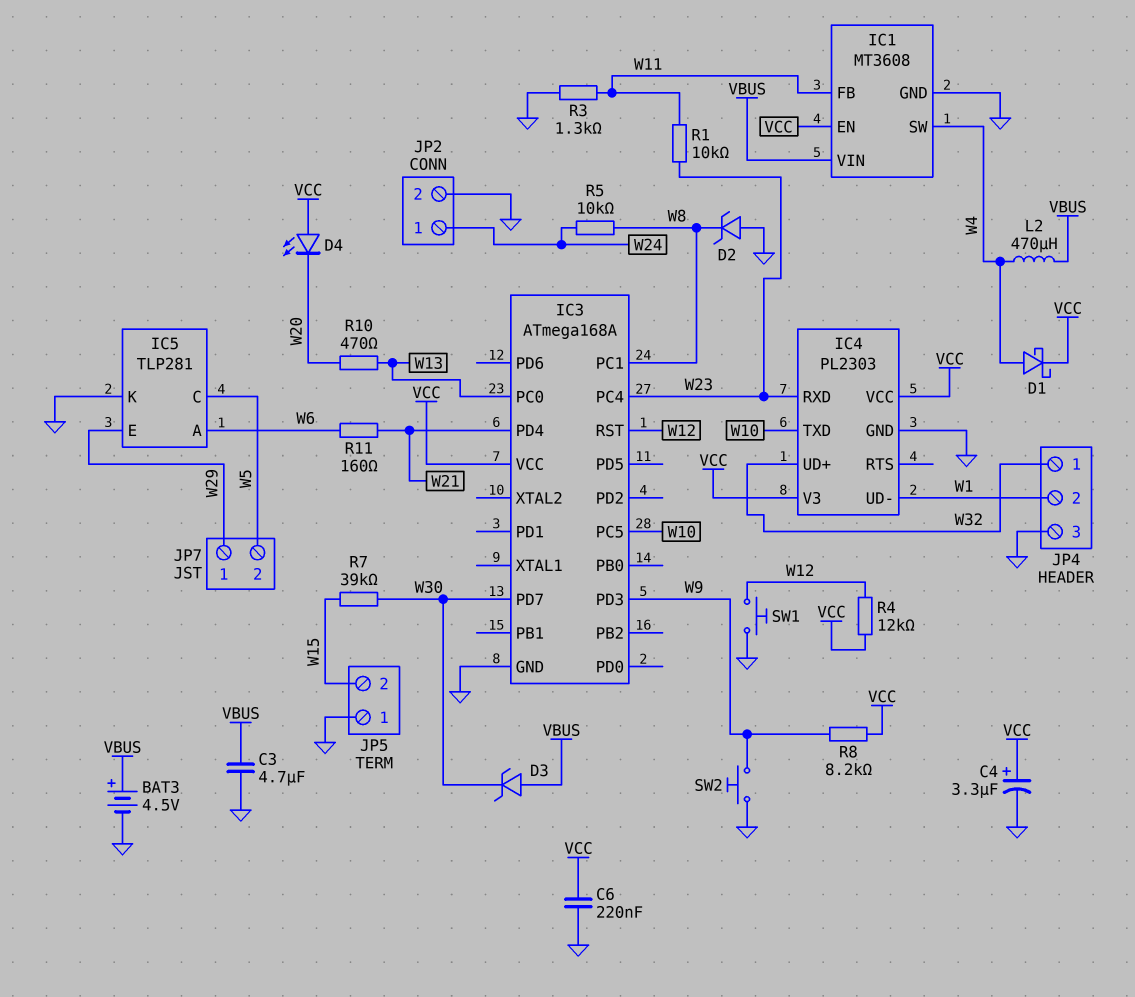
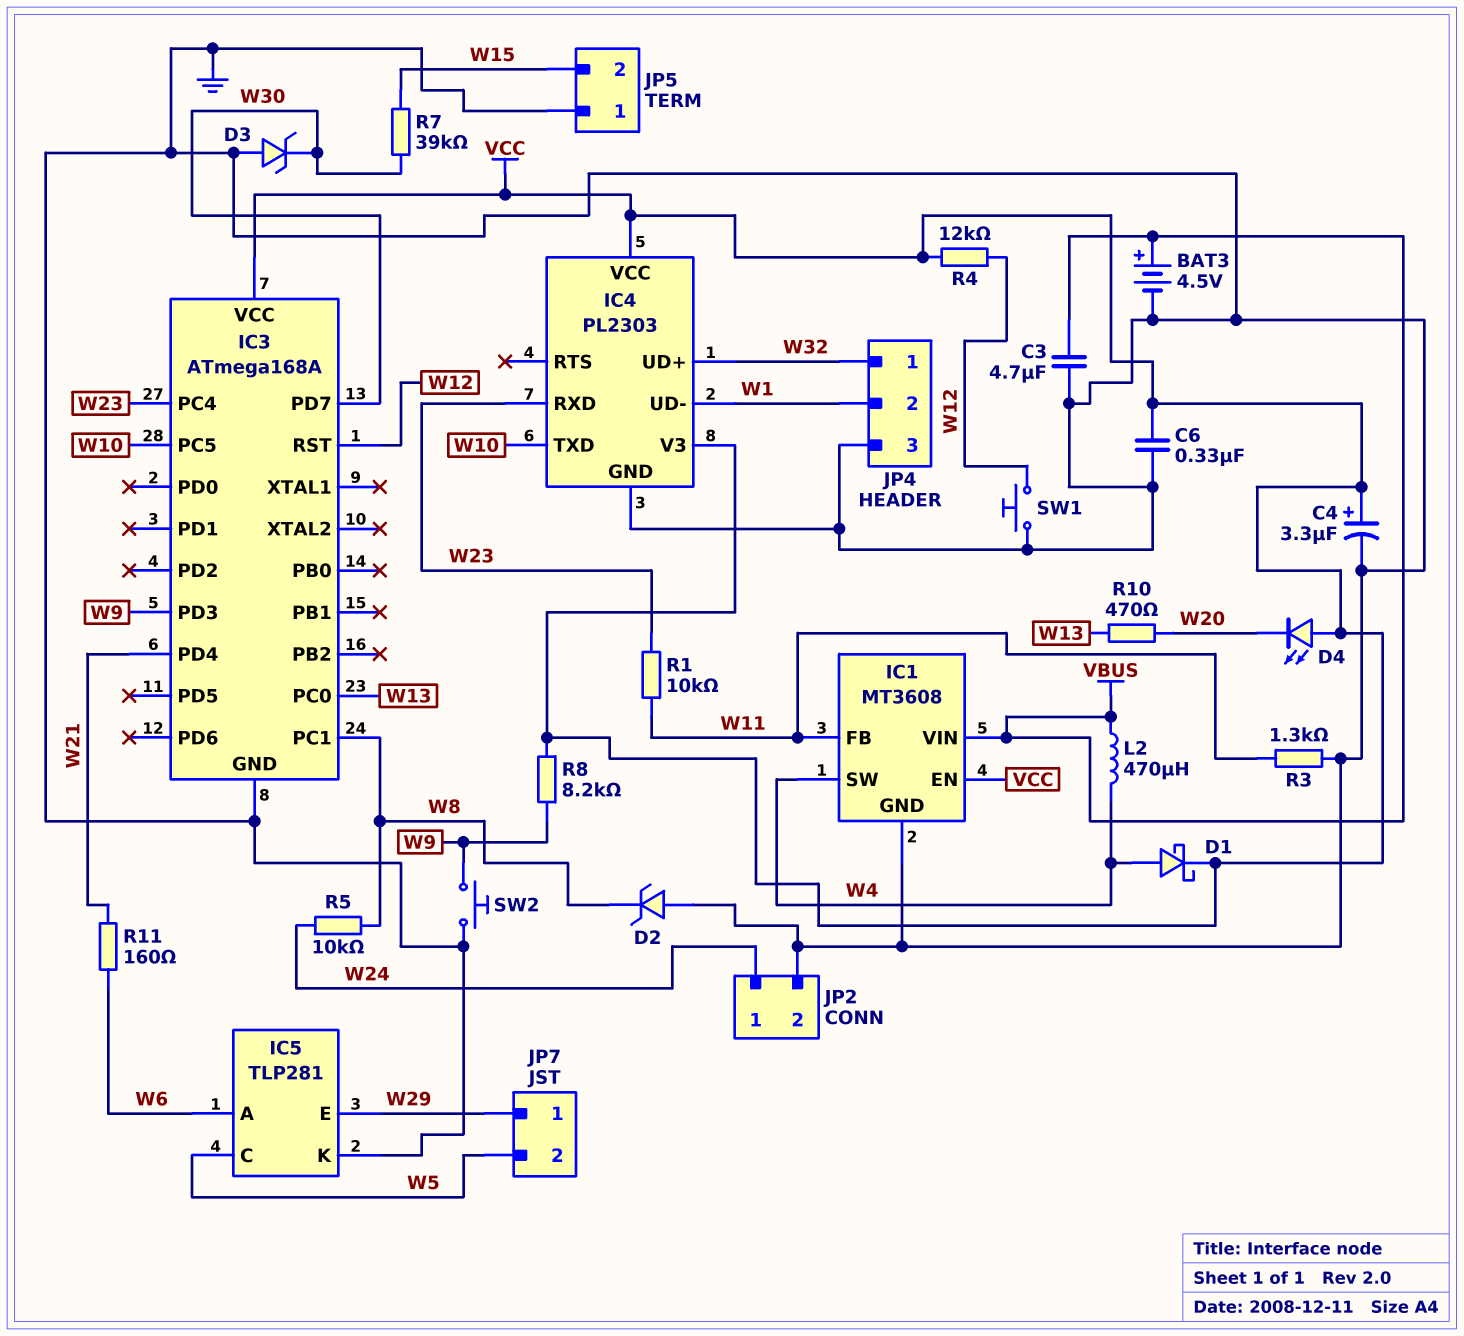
C6: 220nF (GND, VCC) -> 330nF (GND, VCC)
D3: zener (A VBUS, K W30) -> zener (A GND, K W30)

